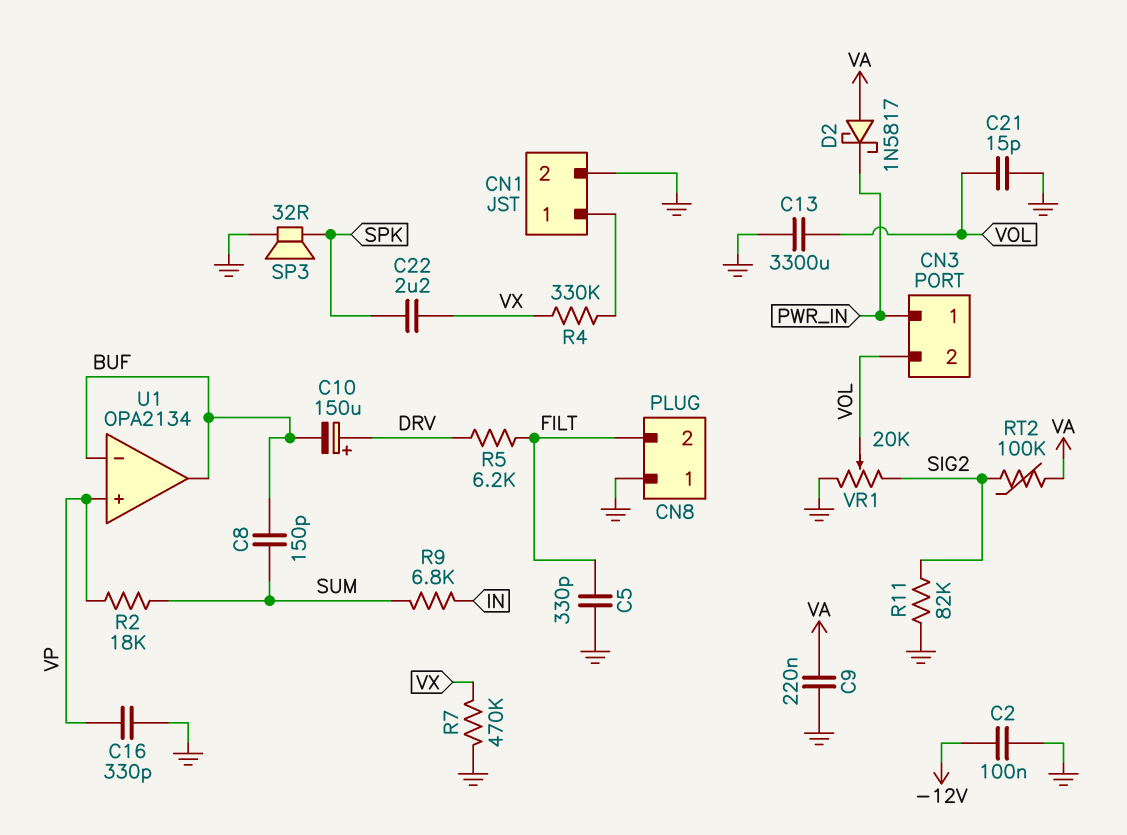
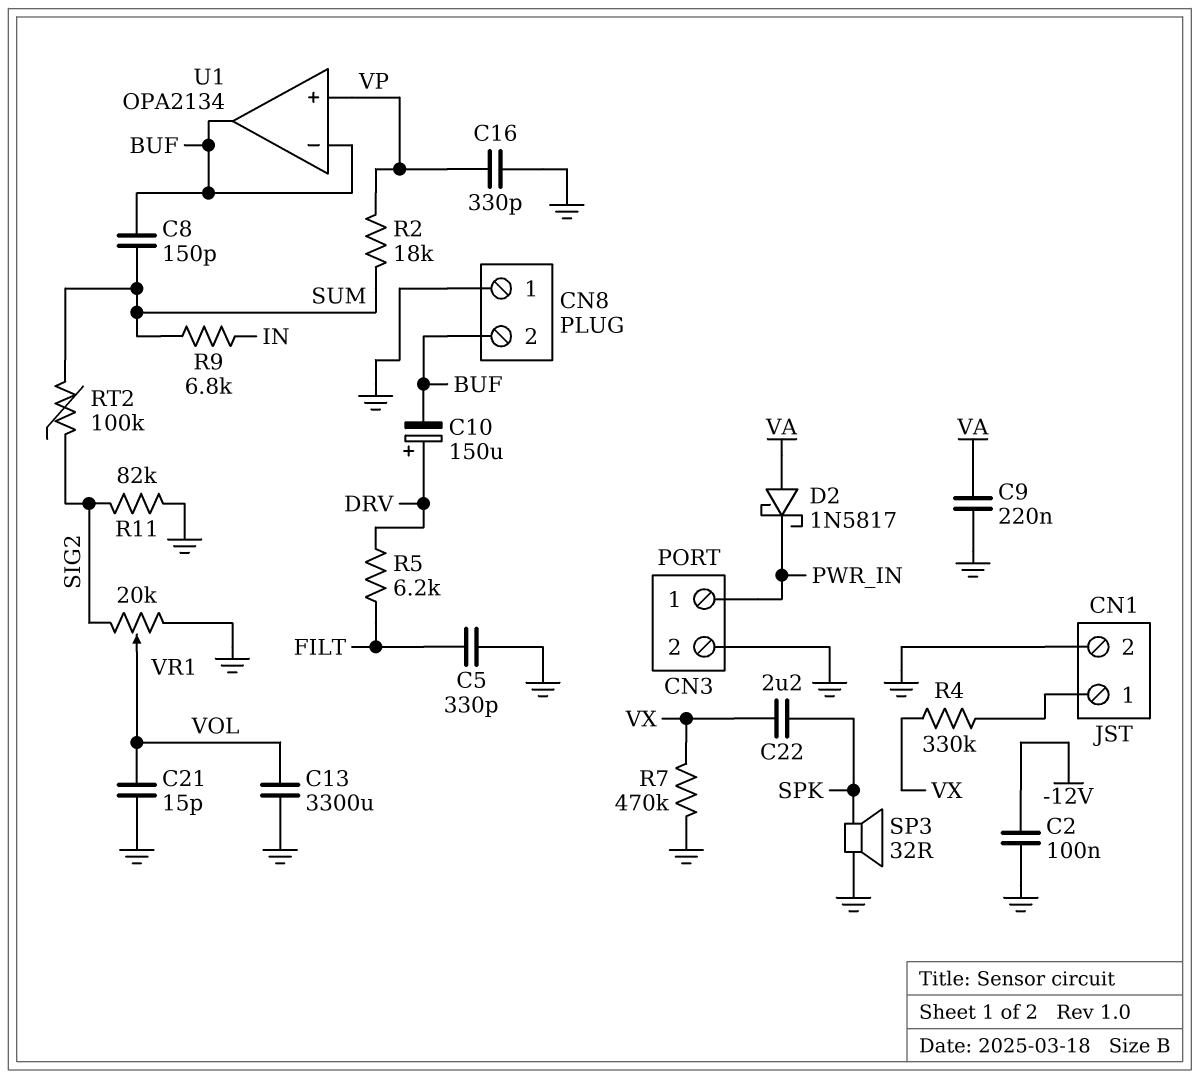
CN3 pin 2: VOL -> GND
CN8 pin 2: FILT -> BUF
RT2: 100k (SIG2, VA) -> 100k (SIG2, SUM)

